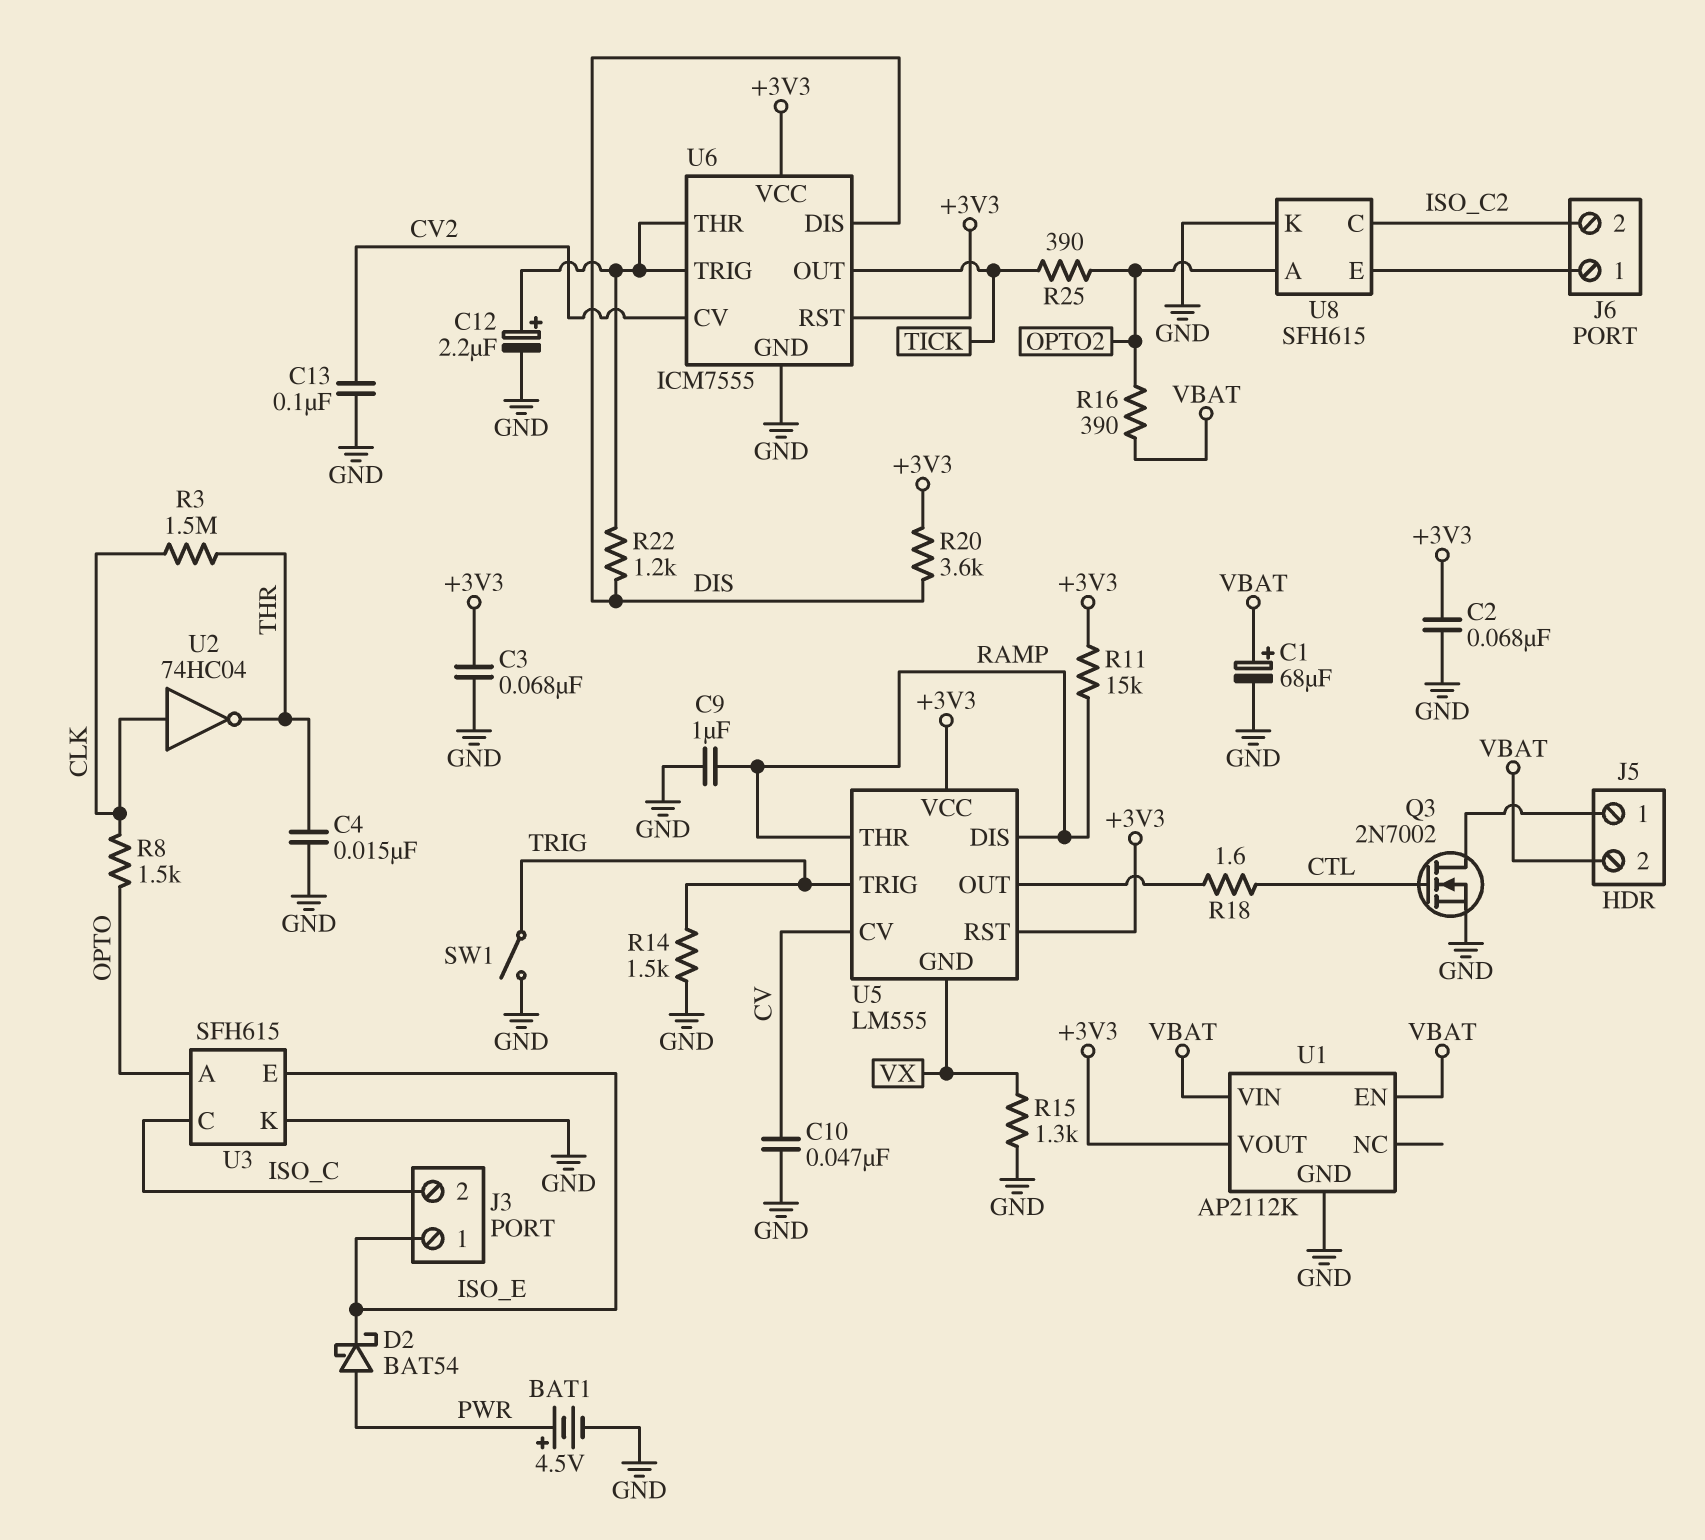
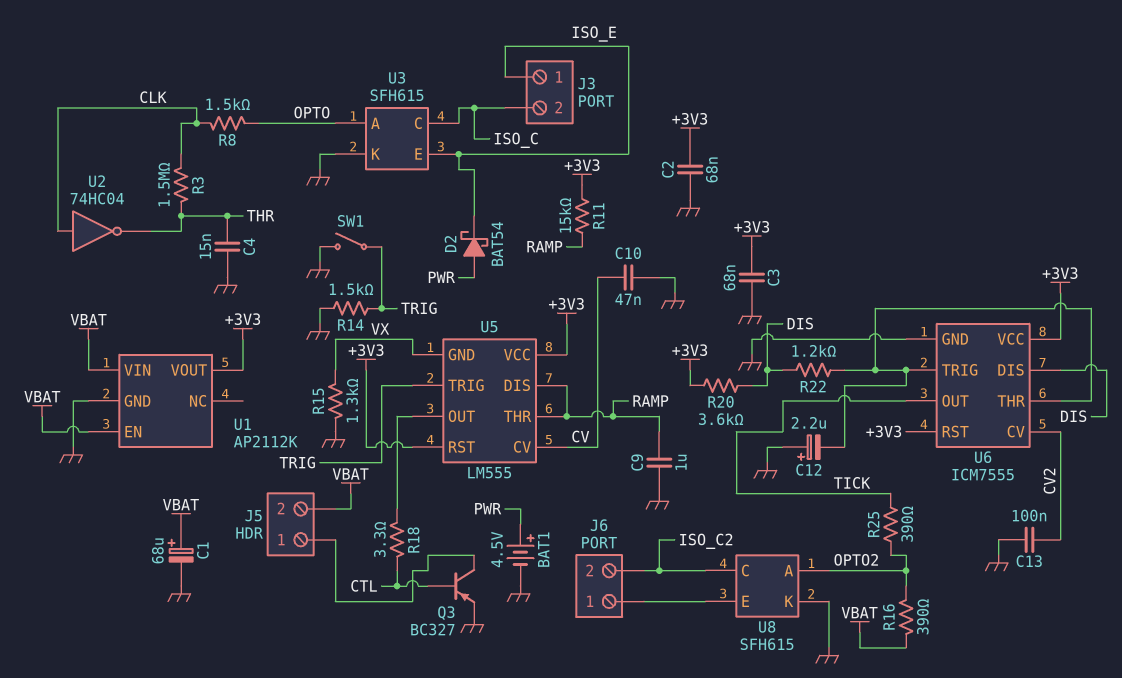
C12: 2.2uF (plus U6/THR, minus GND) -> 2.2uF (plus GND, minus U6/THR)
Q3: NMOS 2N7002 (G CTL, D J5/1, S GND) -> PNP BC327 (B CTL, C J5/1, E GND)
R18: 1.6 (CTL, U5/OUT) -> 3.3 (CTL, U5/OUT)

